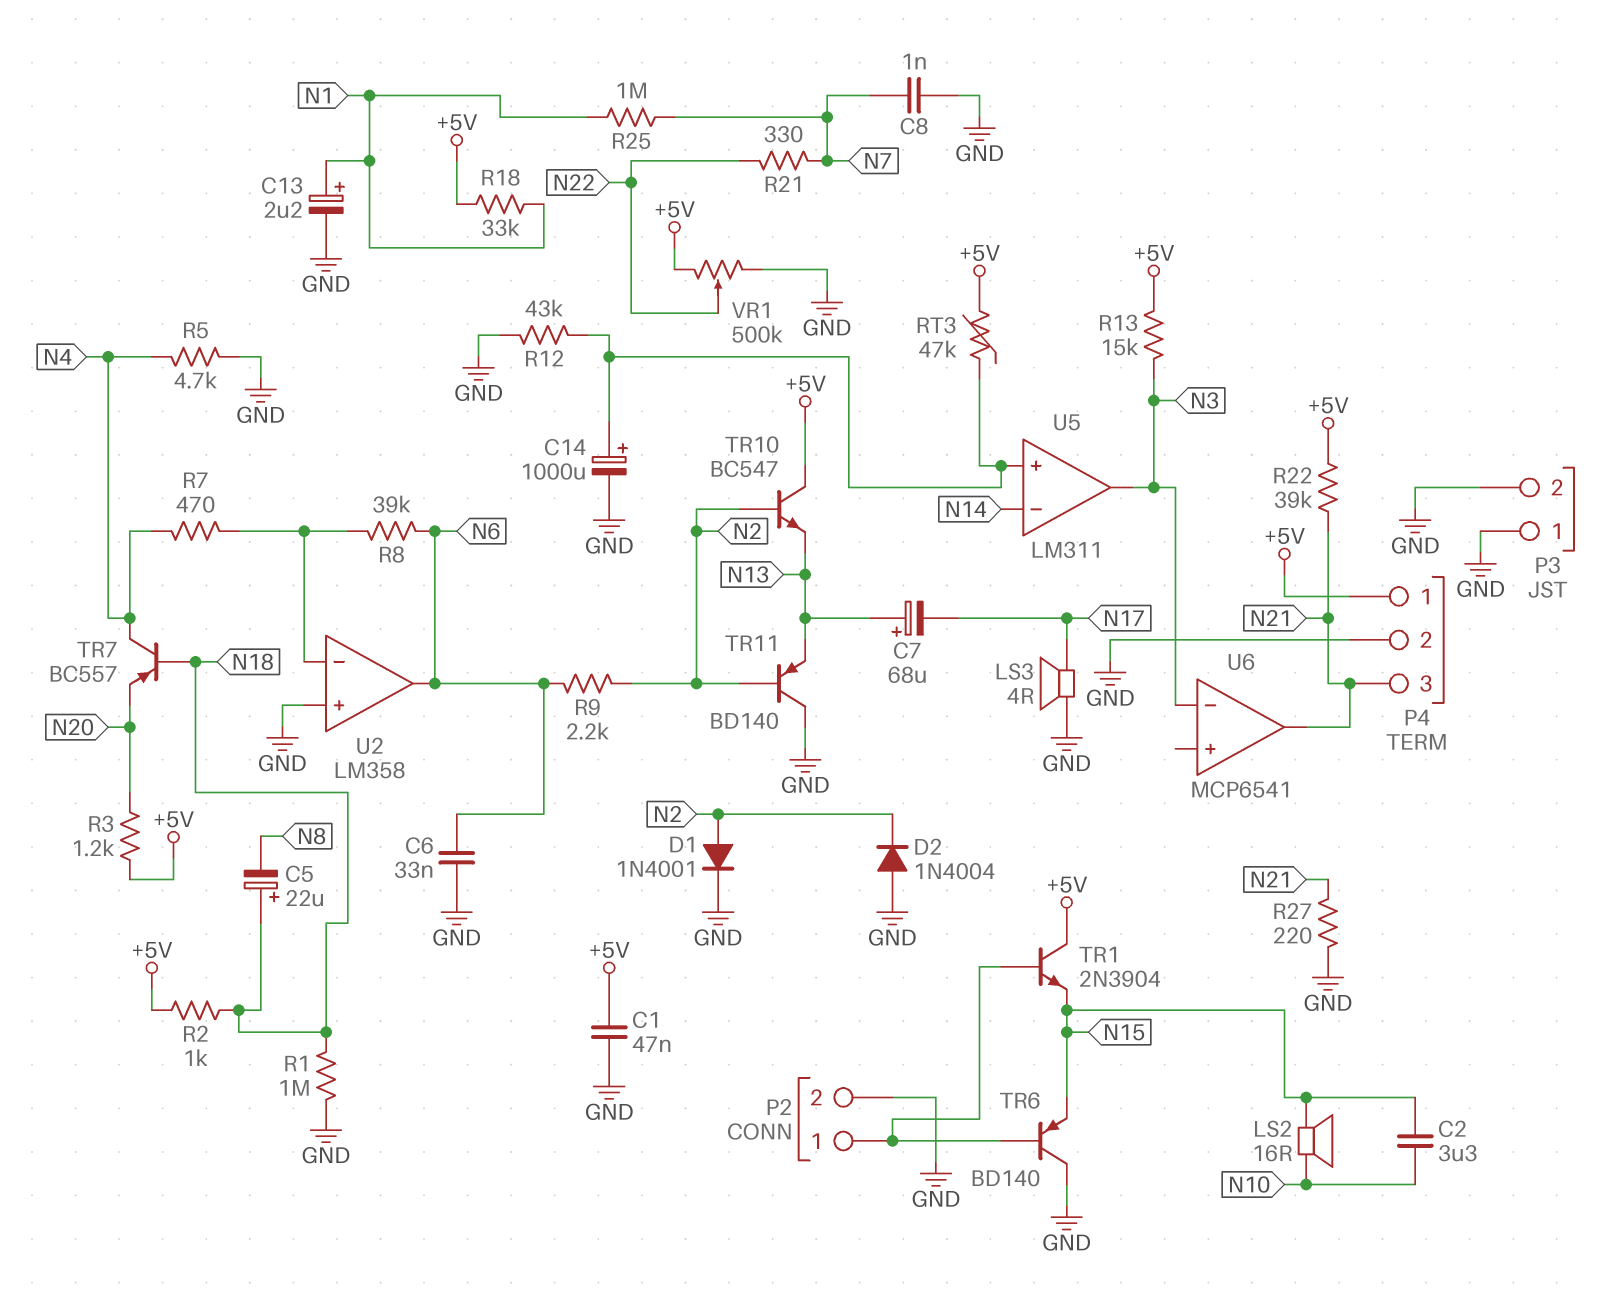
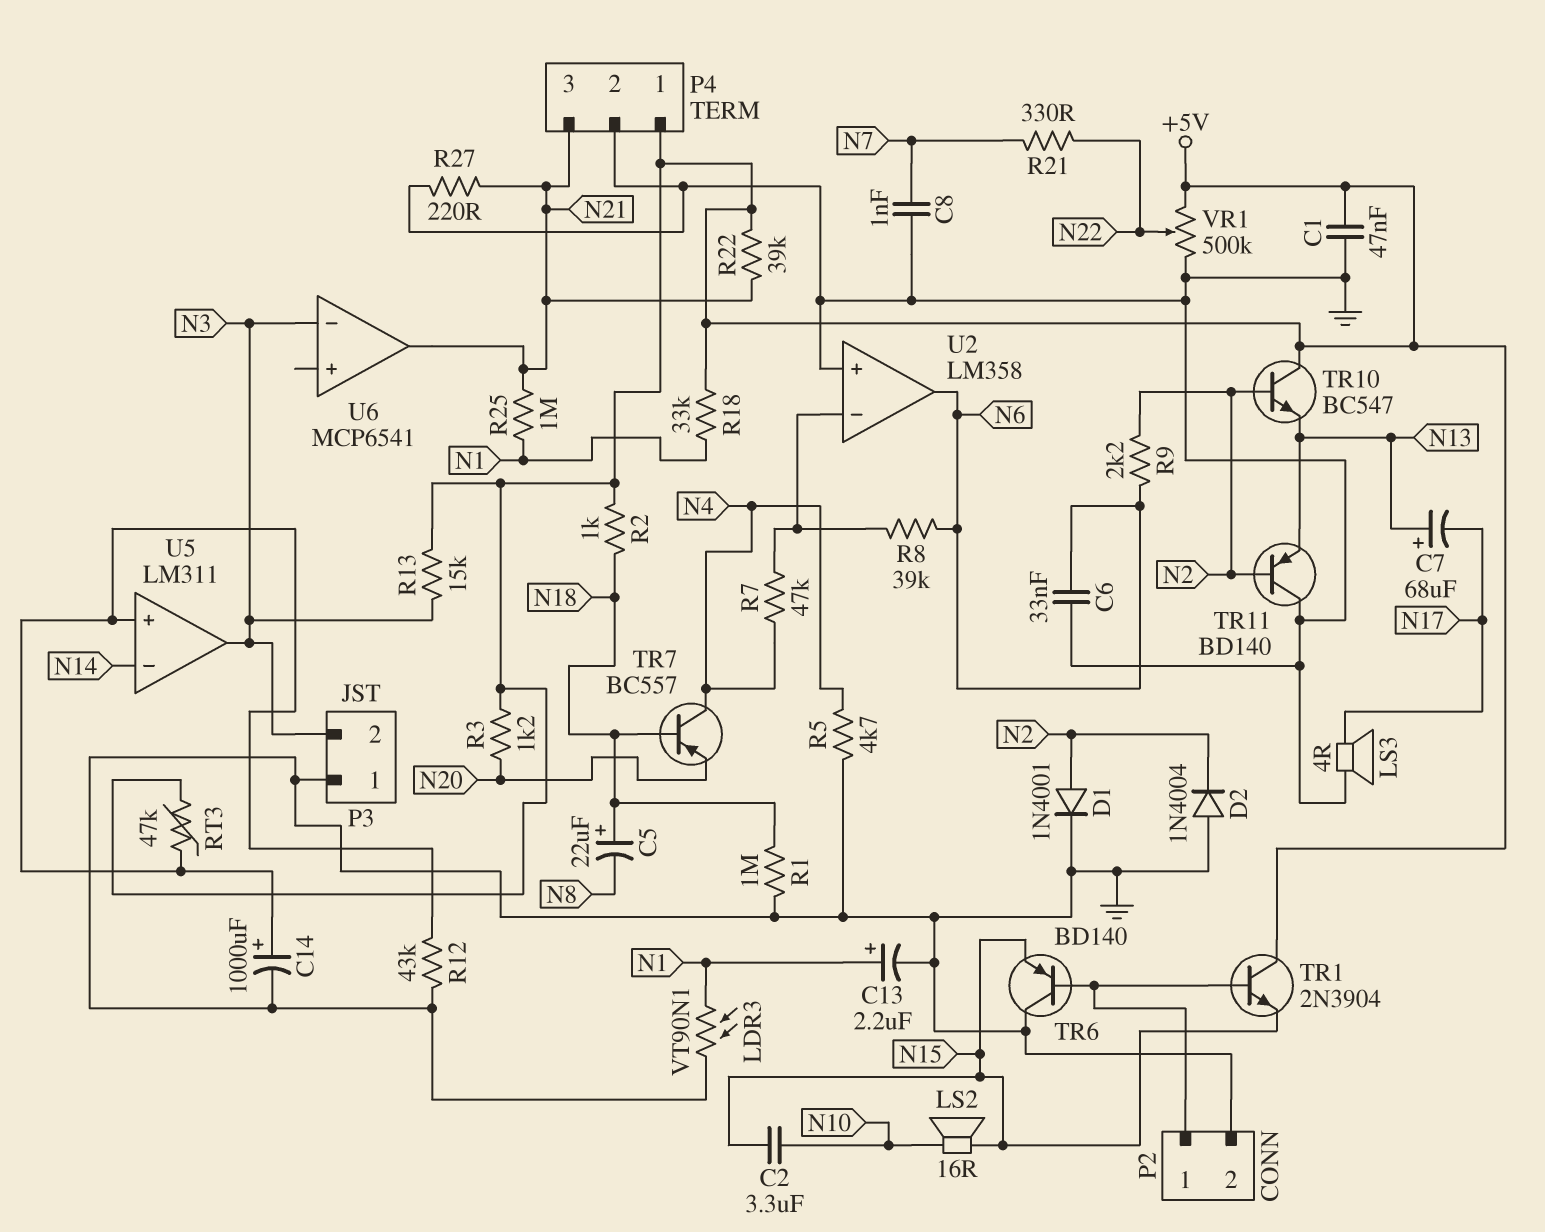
LDR3: none -> VT90N1 (GND, N1)
P3 pin 2: GND -> N3
R7: 470 (N4, U2/in-) -> 47k (N4, U2/in-)
R25: 1M (N1, N7) -> 1M (N1, N21)

